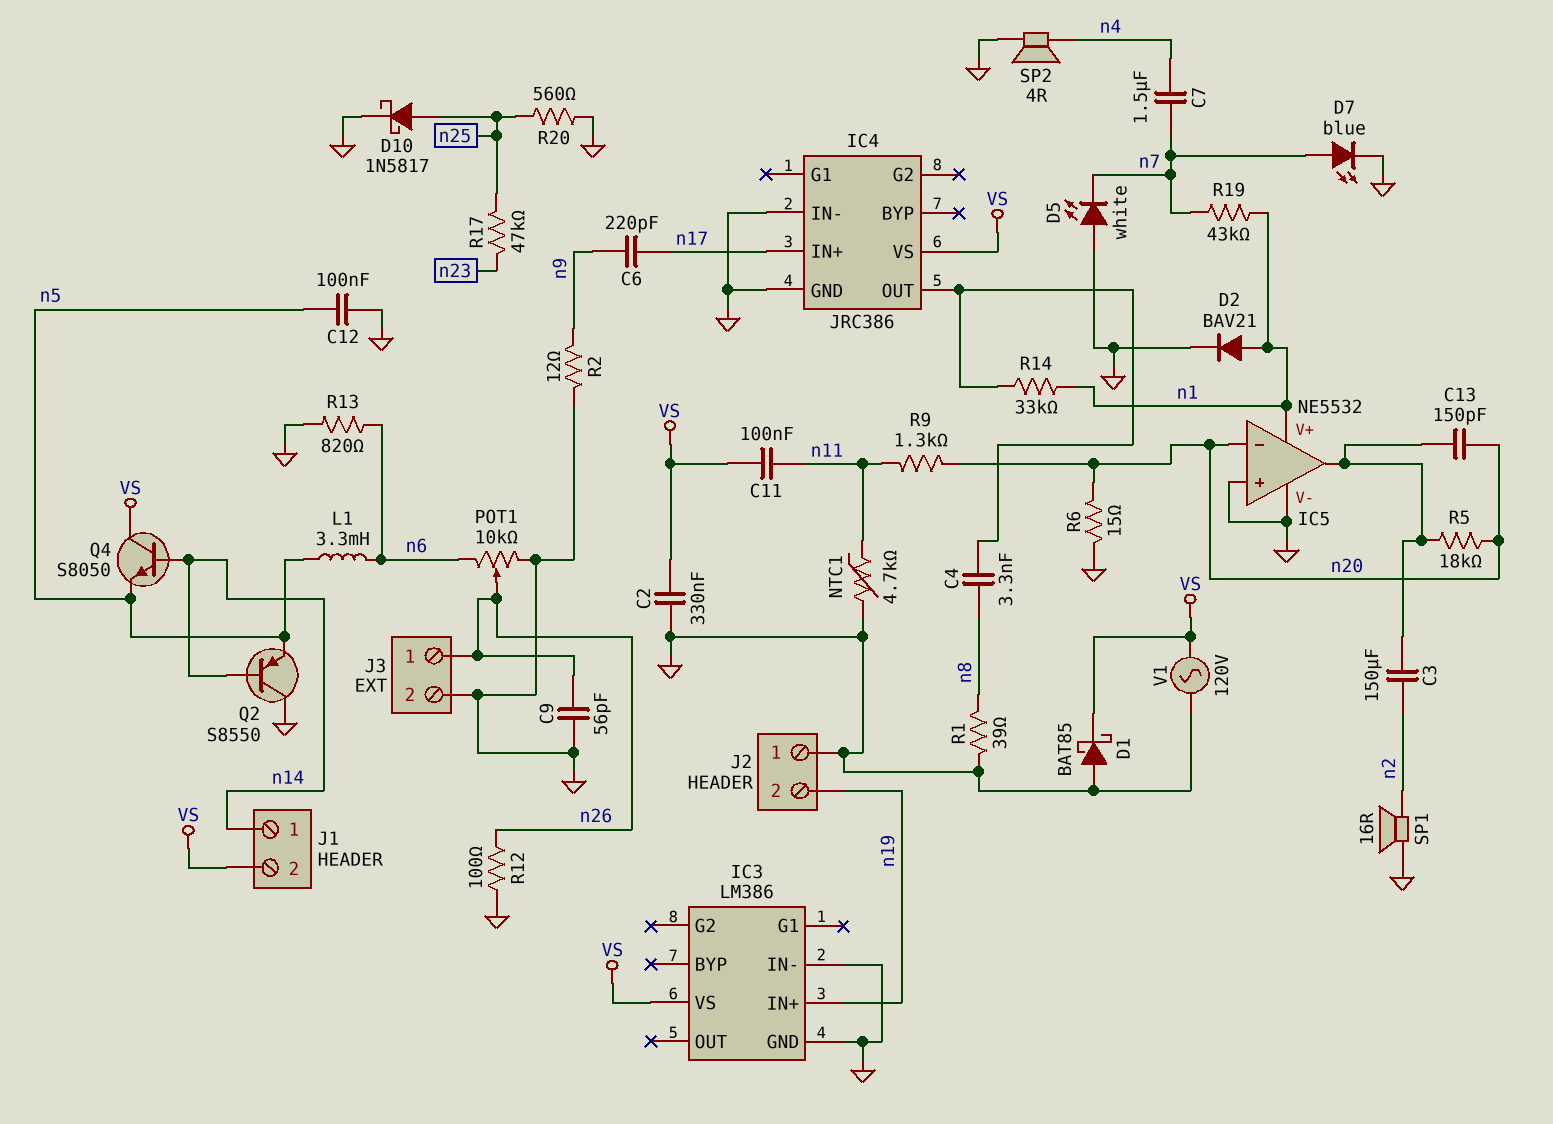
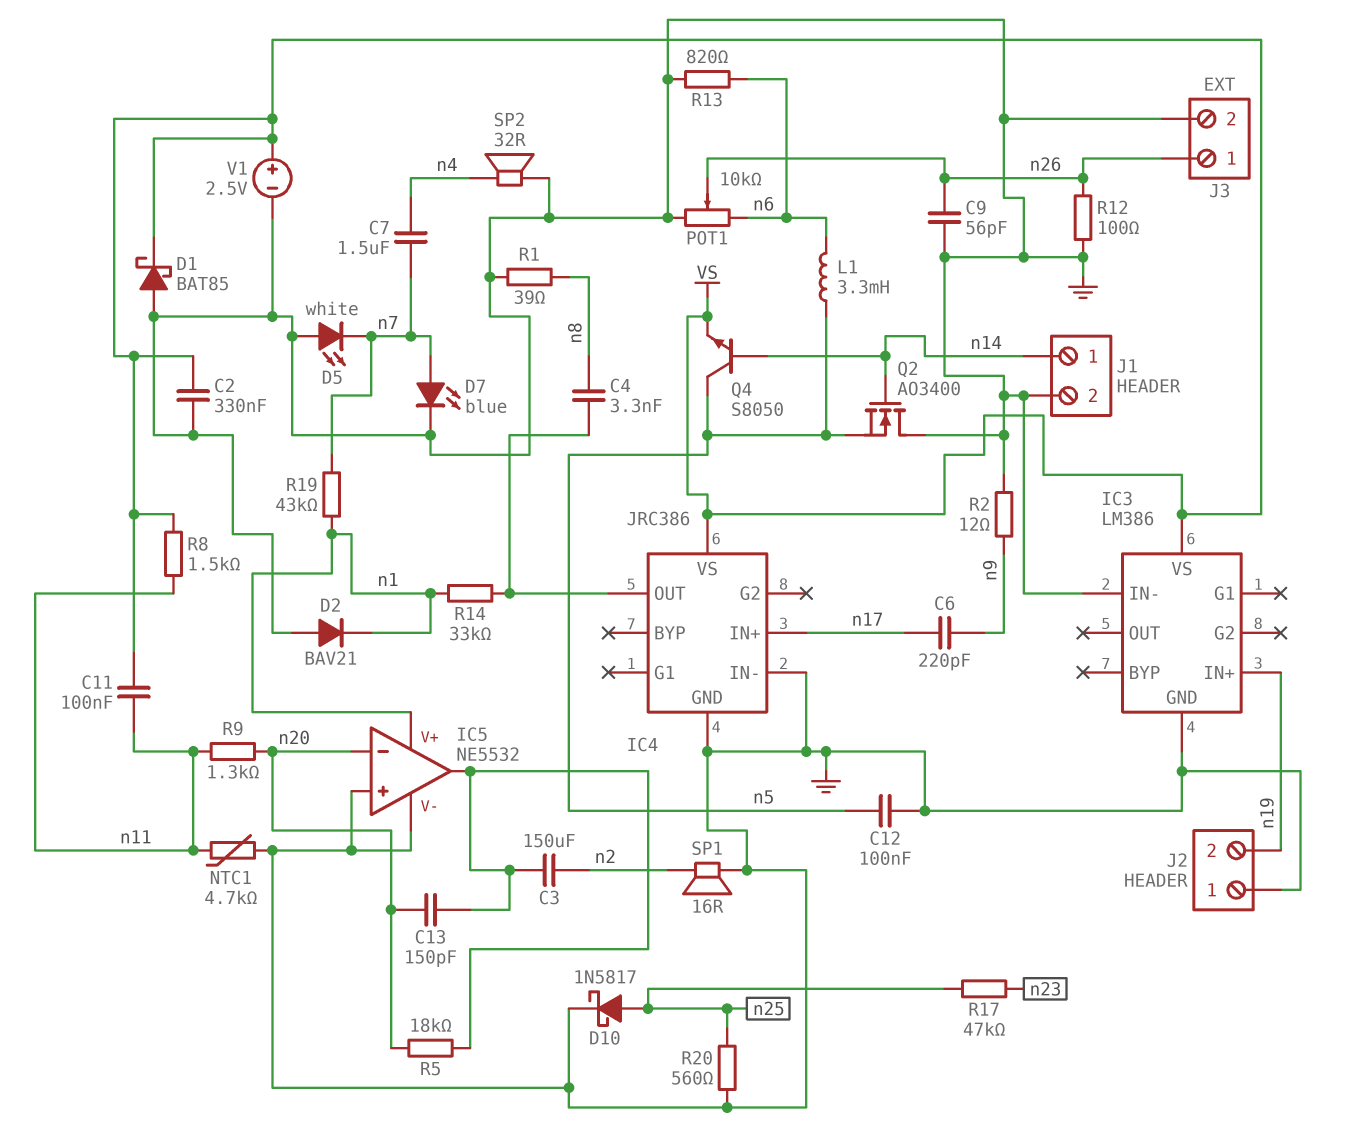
D2: diode BAV21 (A n1, K GND) -> diode BAV21 (A GND, K n1)
J1 pin 2: VS -> GND
Q2: PNP S8550 (B n14, C GND, E n5) -> NMOS AO3400 (G n14, D GND, S n5)
Q4: NPN S8050 (B n14, C VS, E n5) -> NPN S8050 (B n14, C n5, E VS)
R6: 15 (GND, n20) -> none
R8: none -> 1.5k (VS, n11)
SP2: speaker 4R (GND, n4) -> speaker 32R (GND, n4)
V1: AC 120V (GND, VS) -> 2.5V (plus VS, minus GND)

